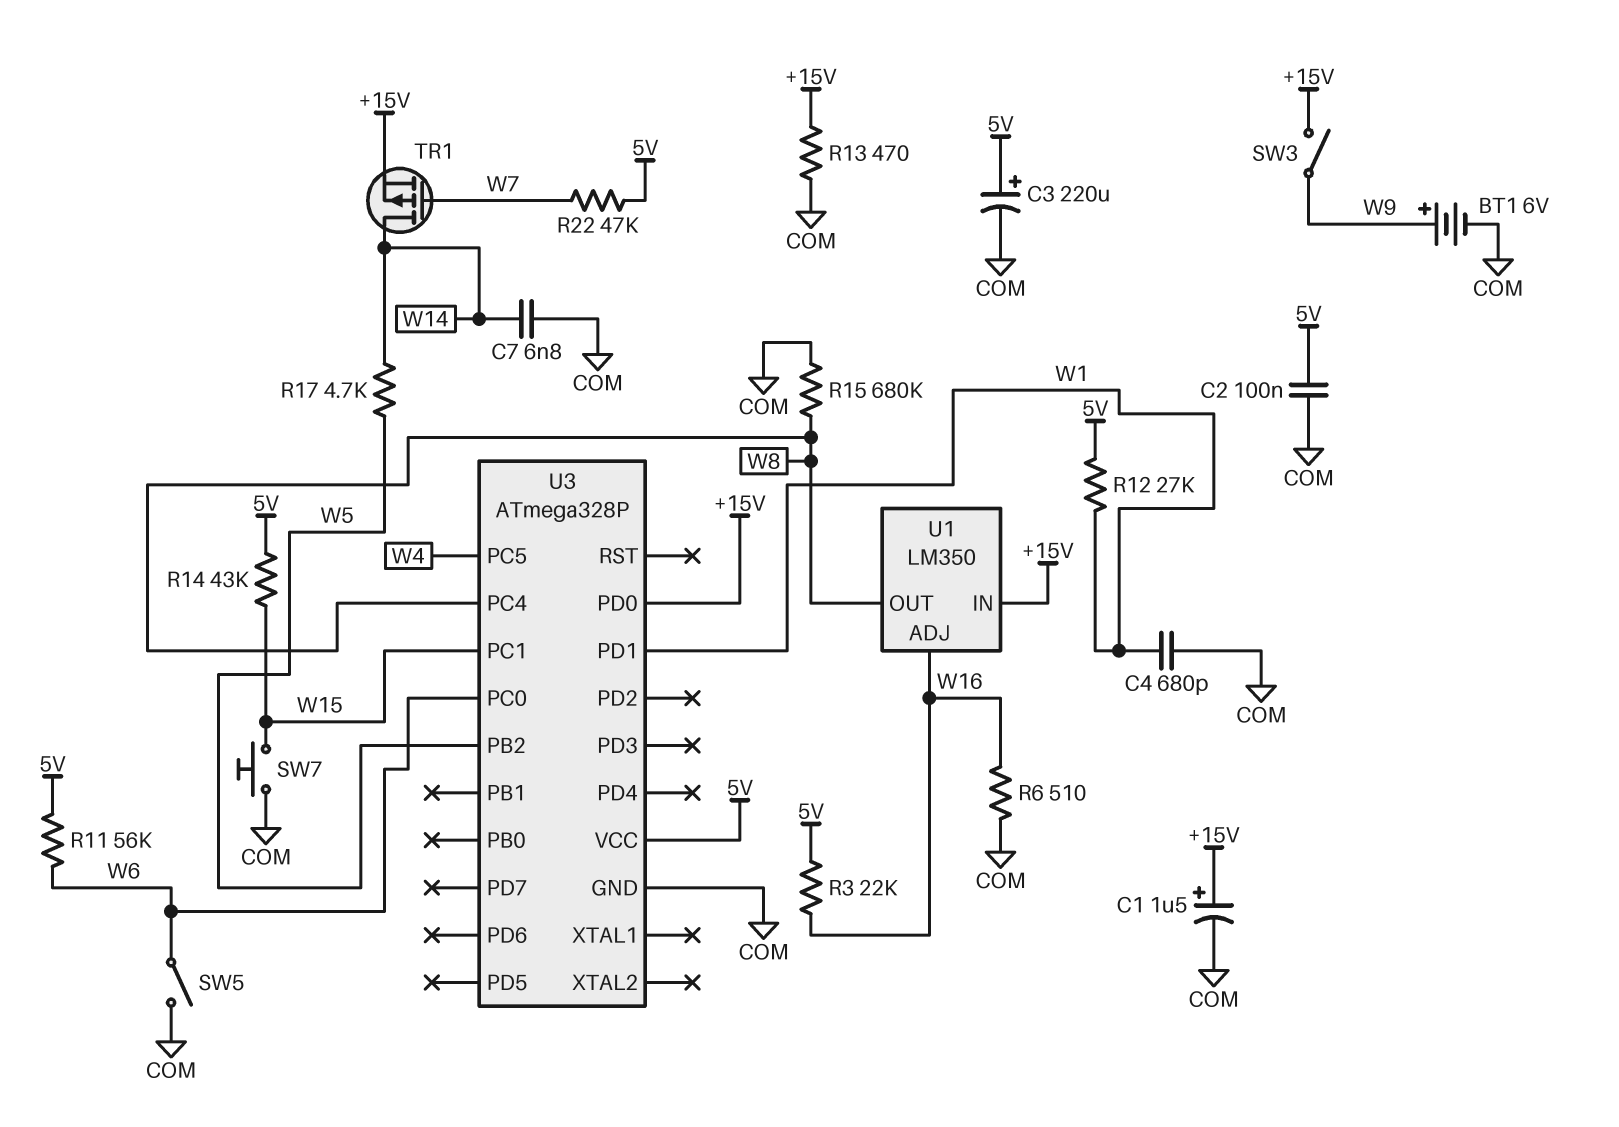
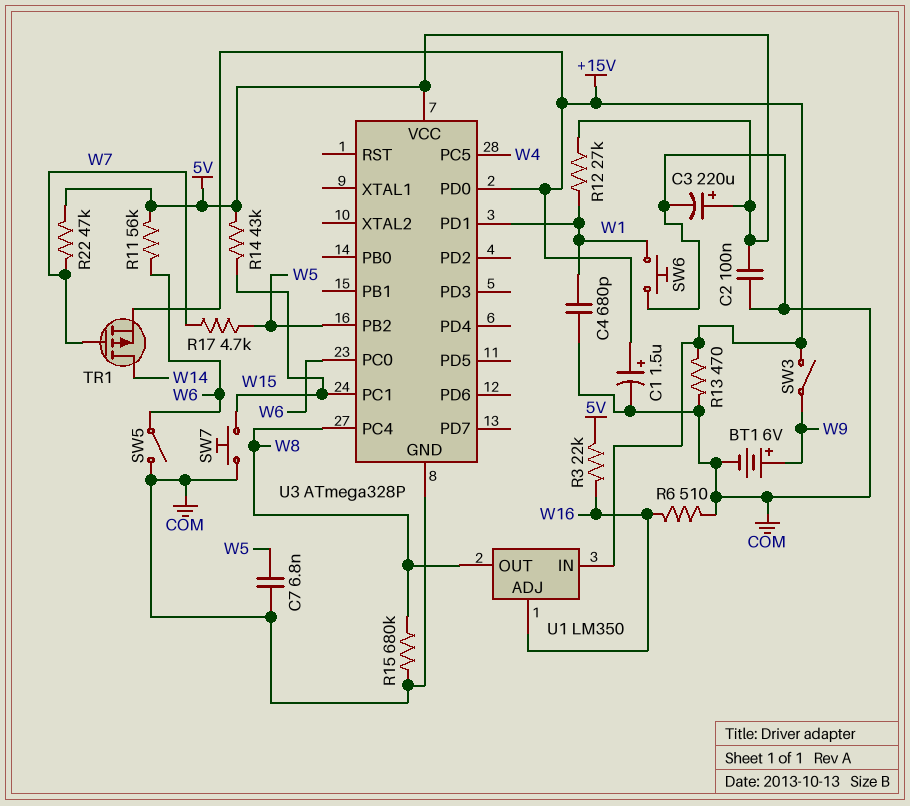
C7: 6.8nF (COM, W14) -> 6.8nF (COM, W5)
R17: 4.7k (W5, W14) -> 4.7k (W5, W7)
SW6: none -> button (COM, W1)

